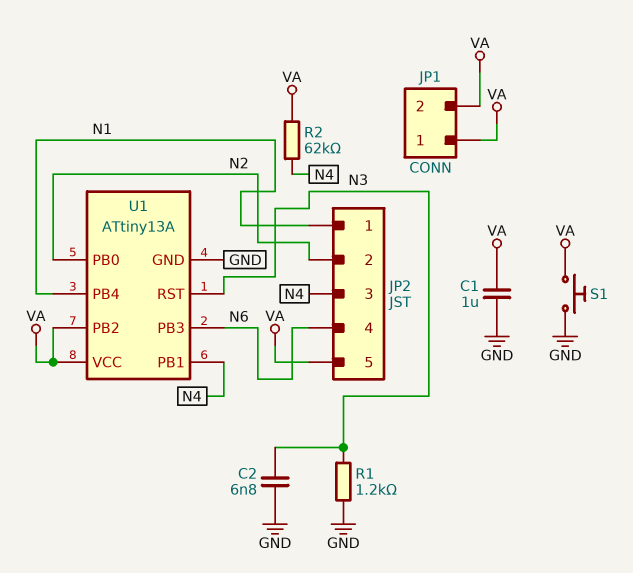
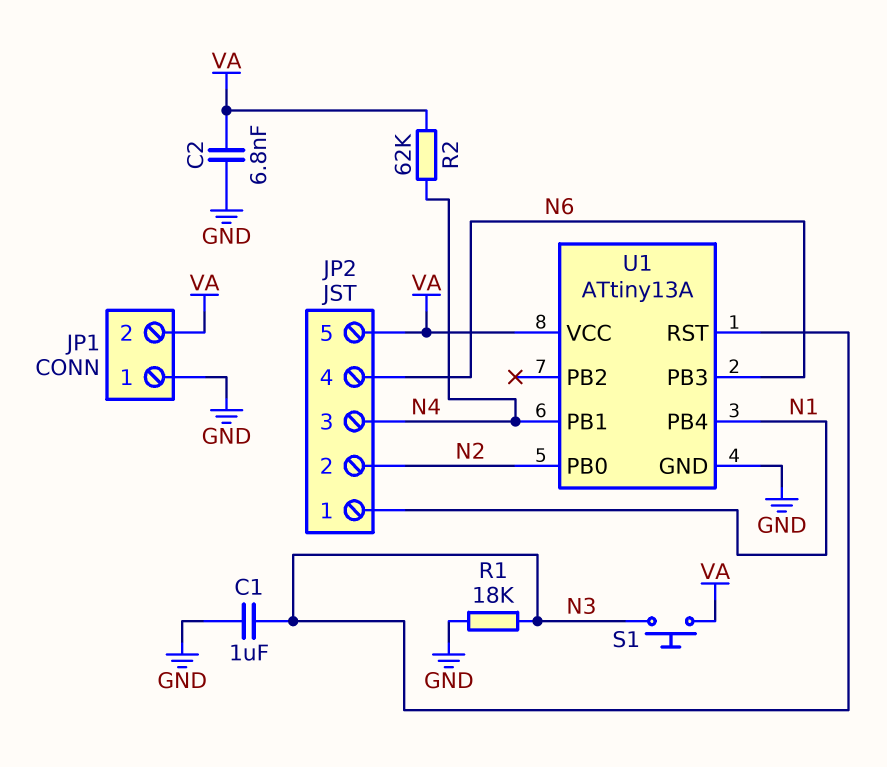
C1: 1uF (GND, VA) -> 1uF (GND, N3)
C2: 6.8nF (GND, N3) -> 6.8nF (GND, VA)
JP1 pin 1: VA -> GND
R1: 1.2k (GND, N3) -> 18k (GND, N3)
S1: button (GND, VA) -> button (N3, VA)
U1 pin PB2: VA -> none

